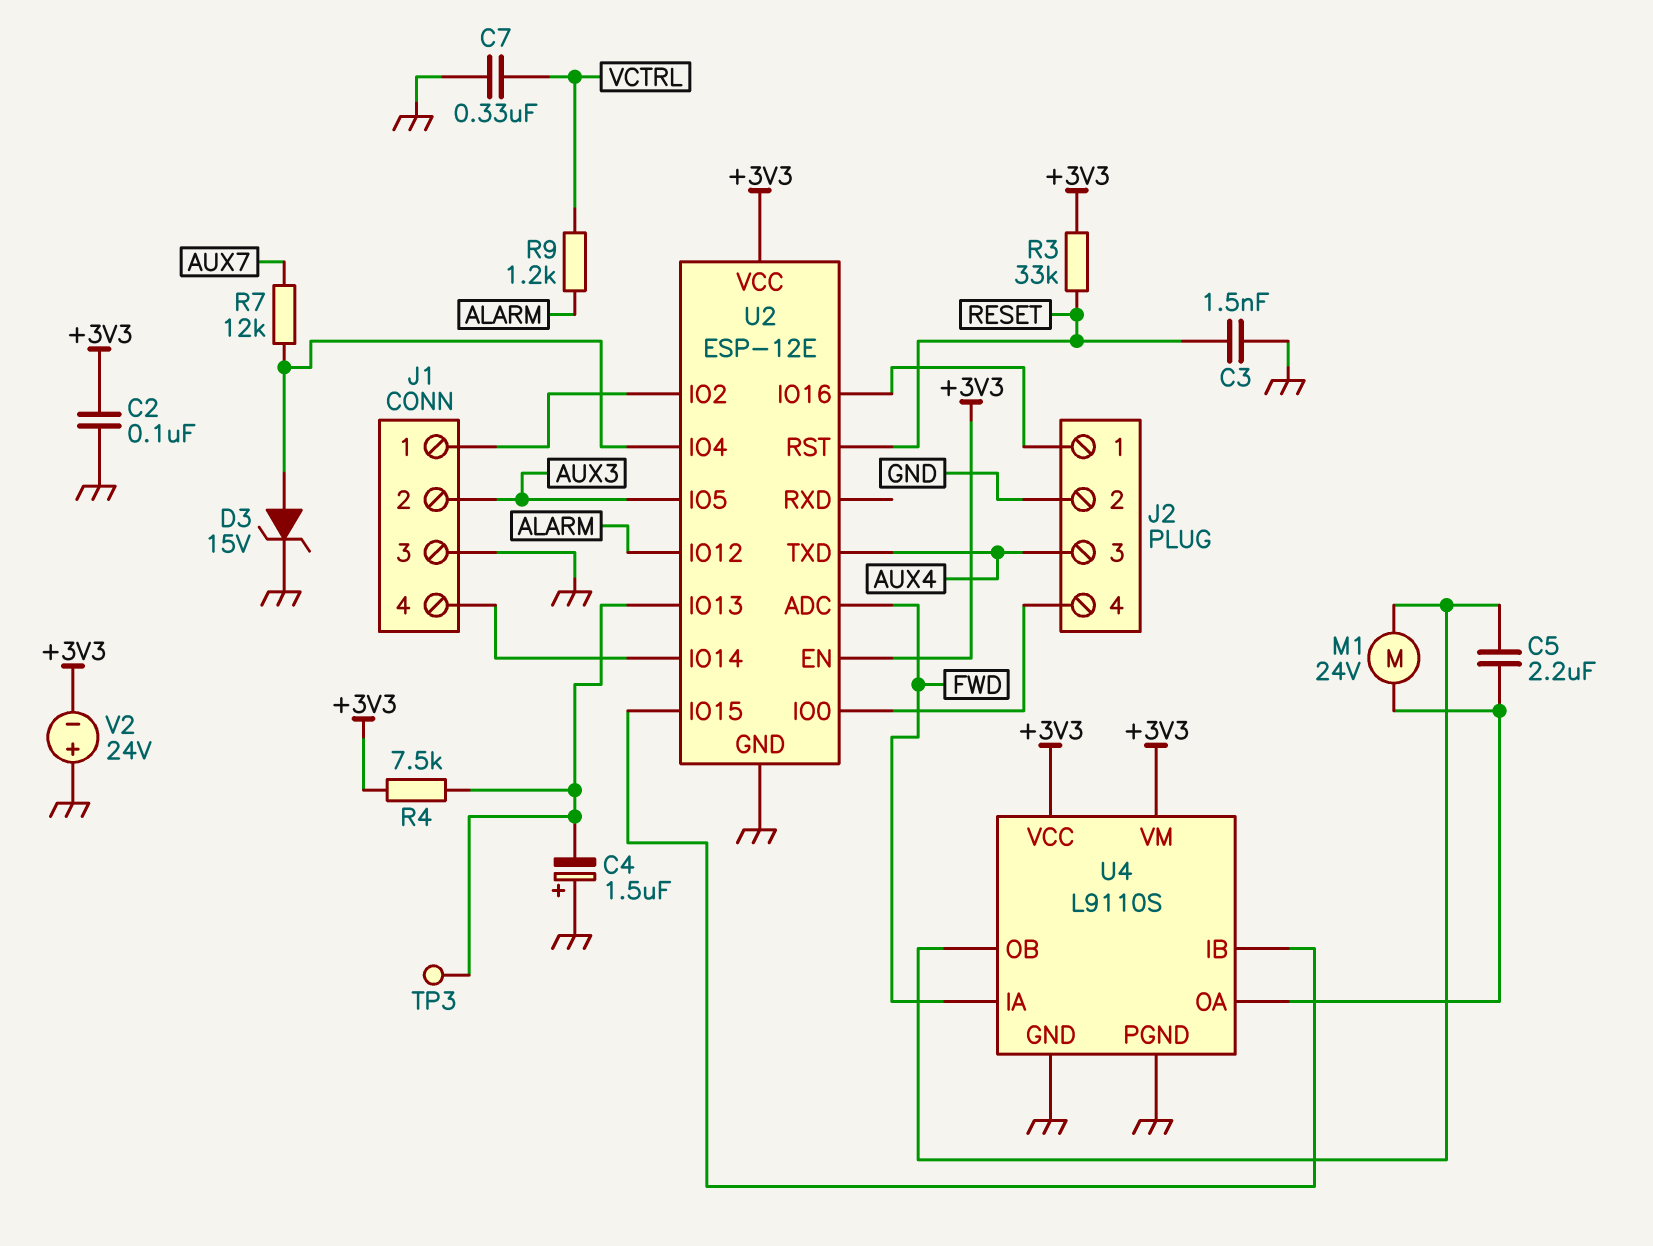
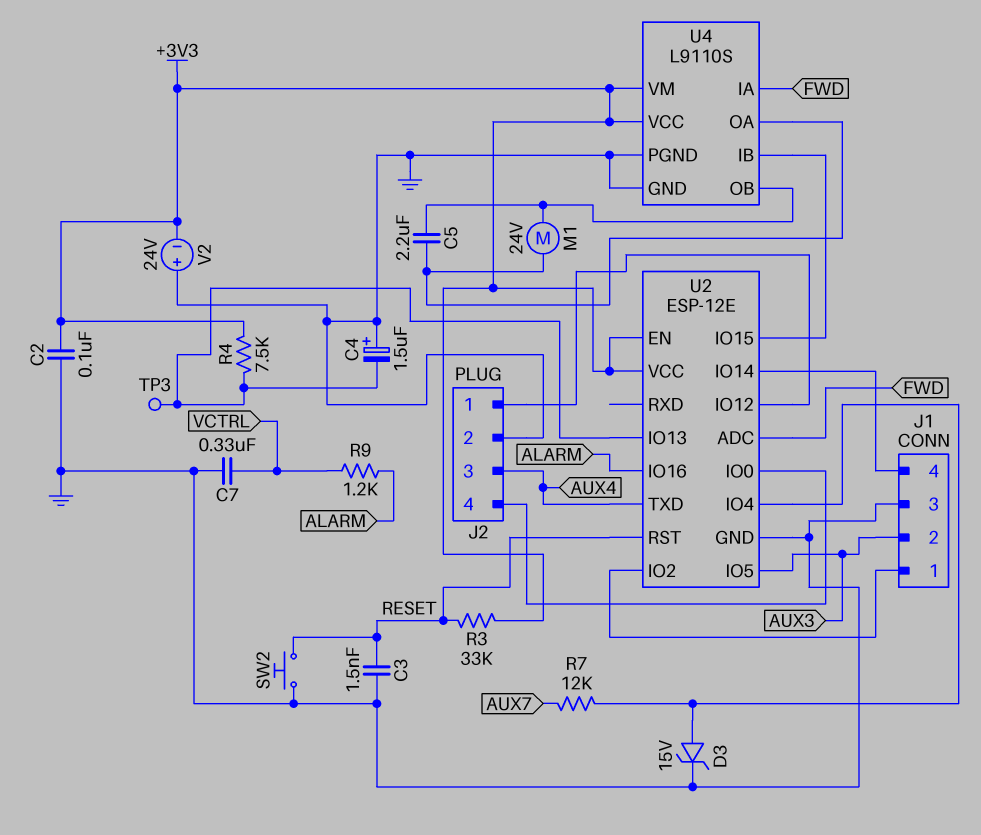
SW2: none -> button (GND, RESET)
U2 pin IO12: ALARM -> J2/1
U2 pin IO16: J2/1 -> ALARM

